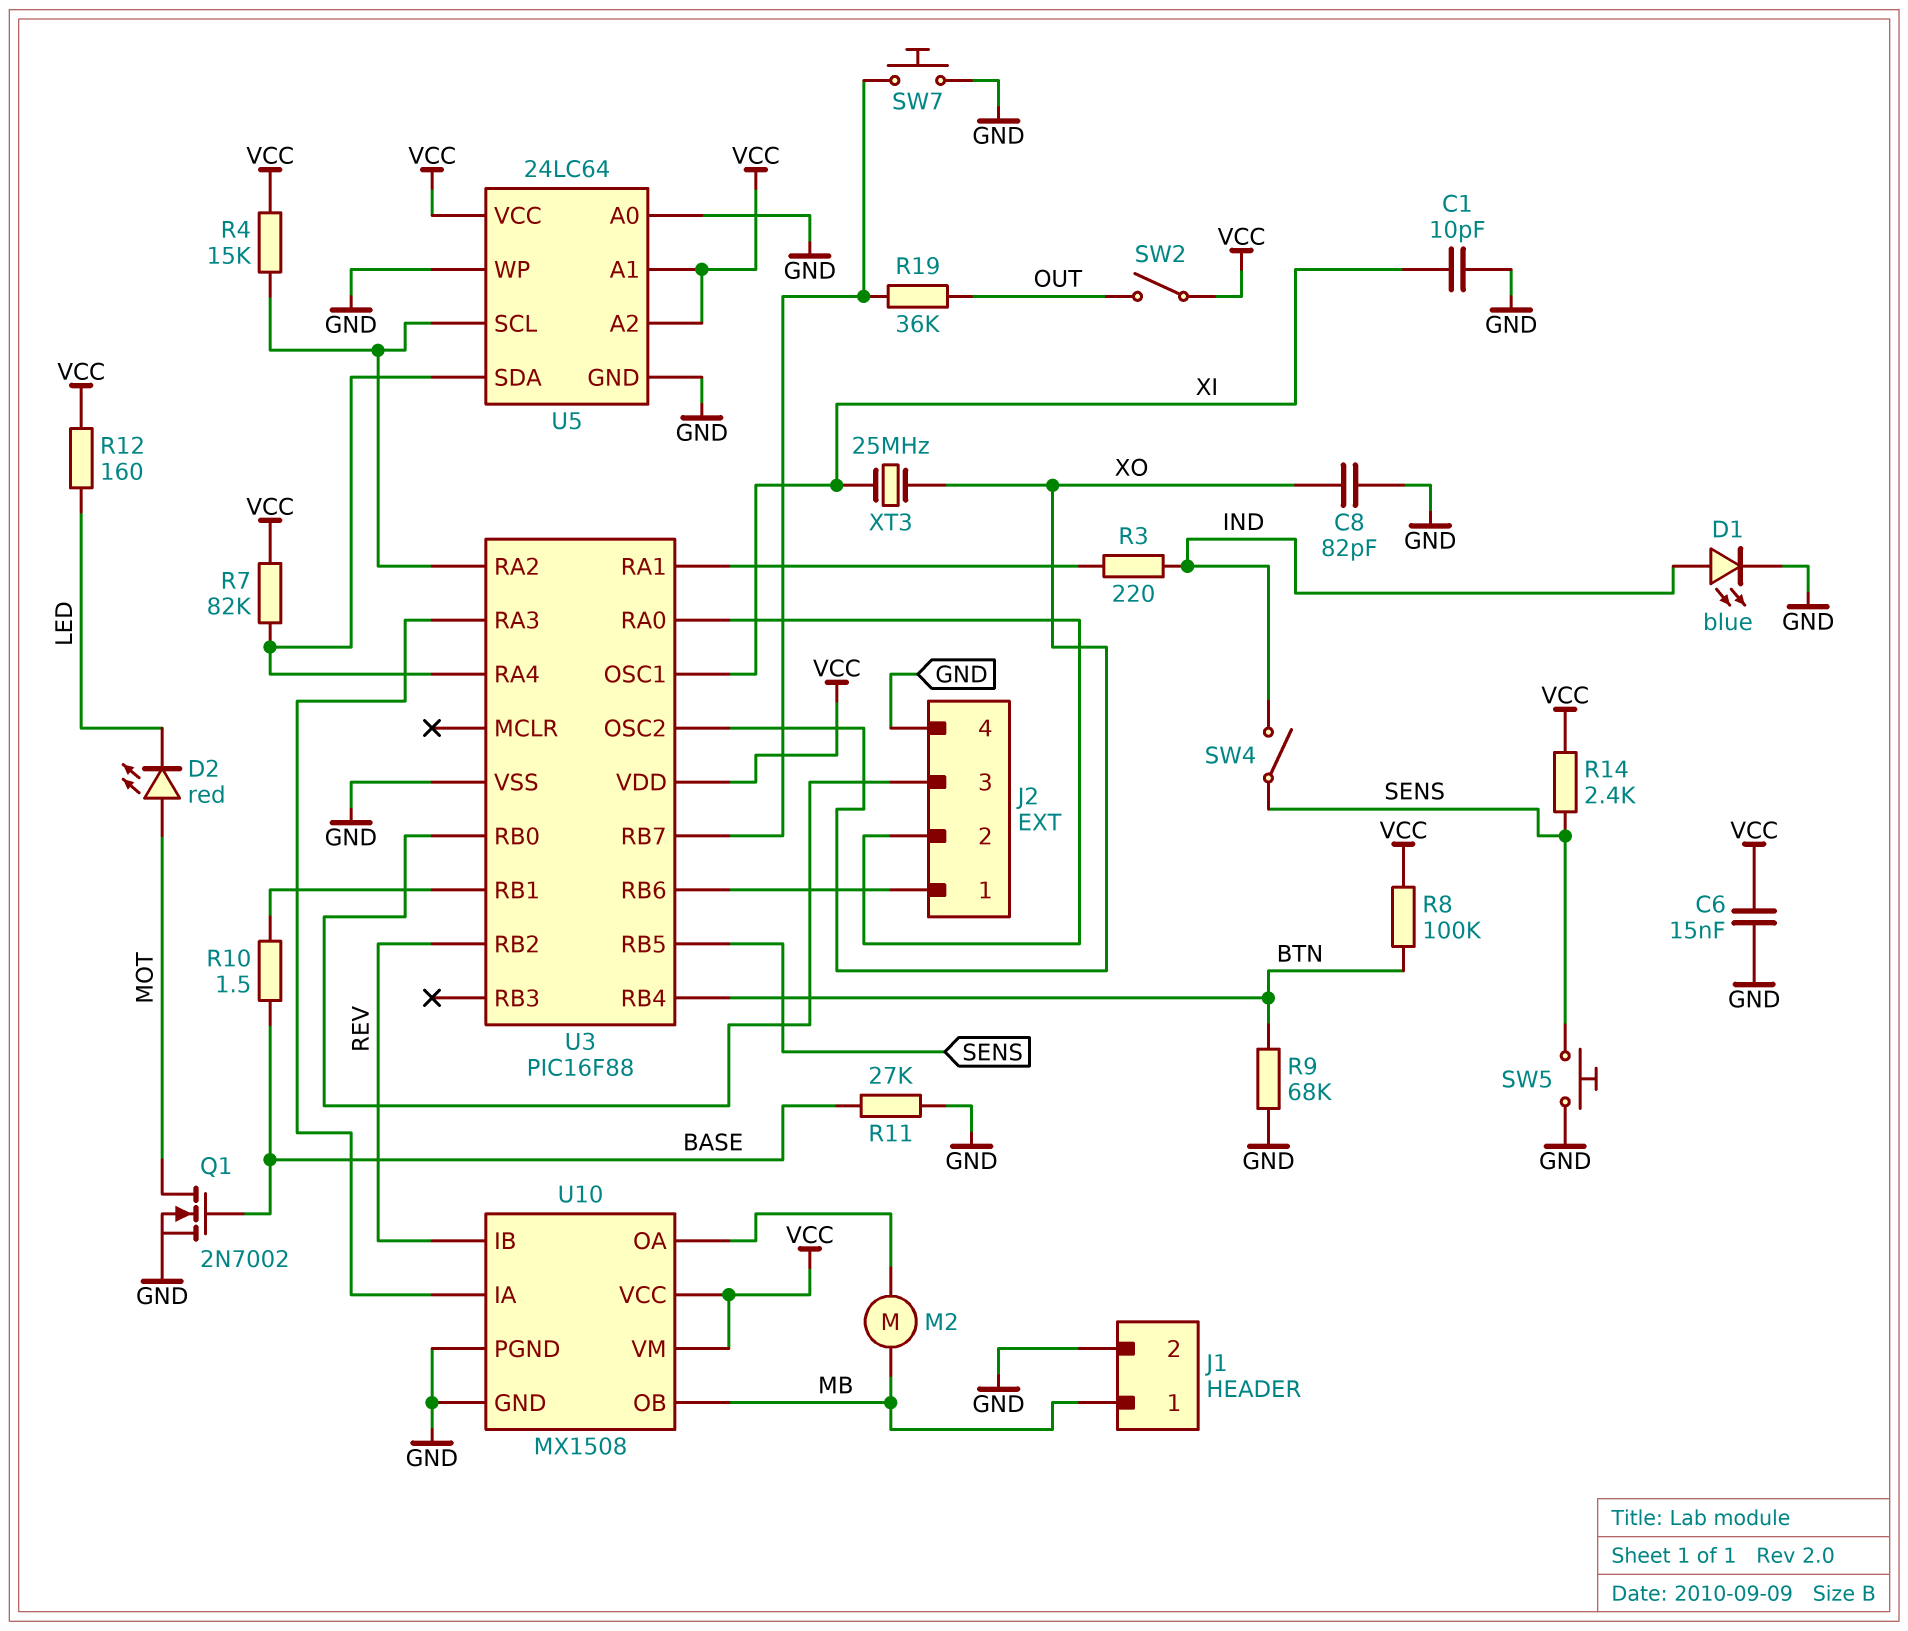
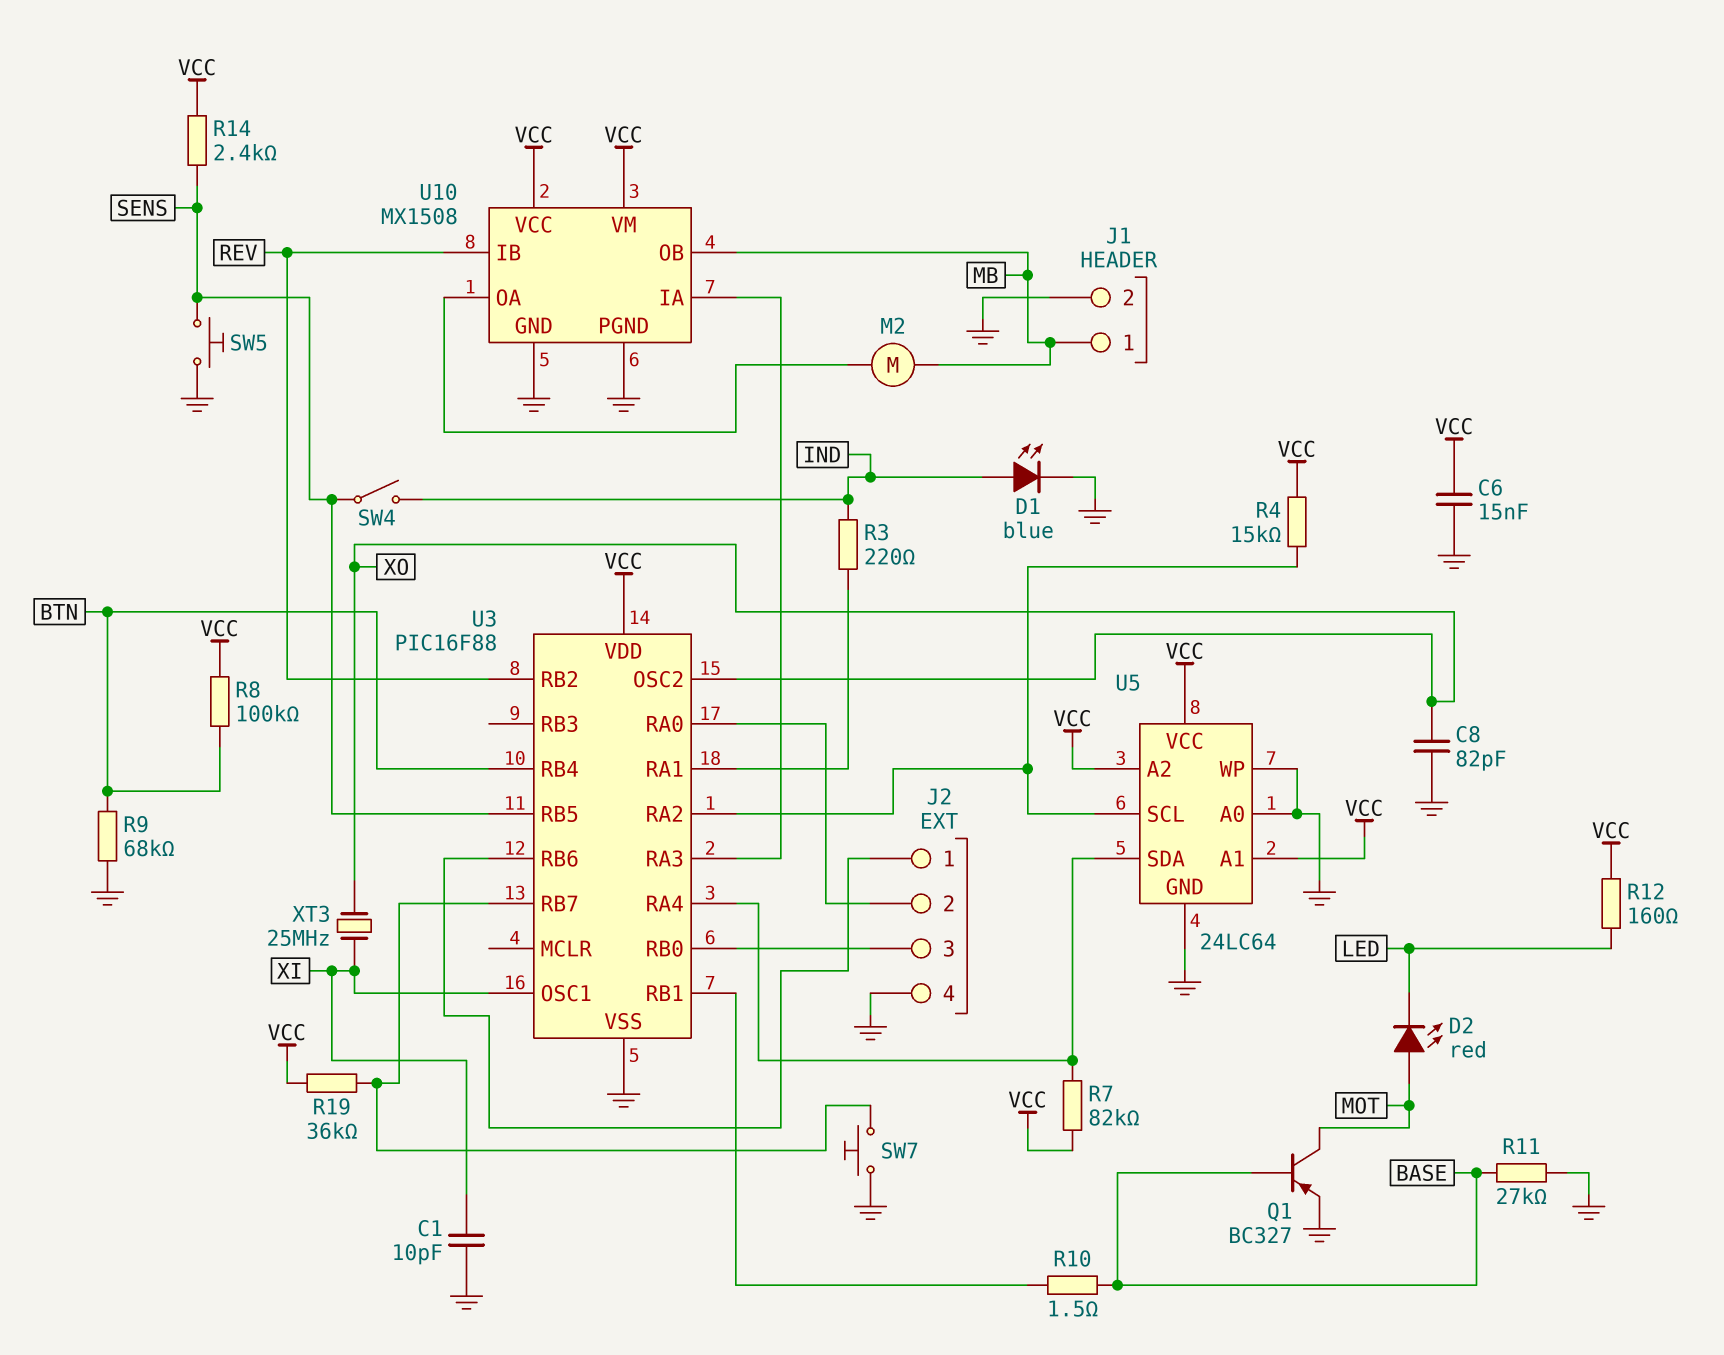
Q1: NMOS 2N7002 (G BASE, D MOT, S GND) -> PNP BC327 (B BASE, C MOT, E GND)
R19: 36k (OUT, U3/RB7) -> 36k (U3/RB7, VCC)
SW2: switch (OUT, VCC) -> none

